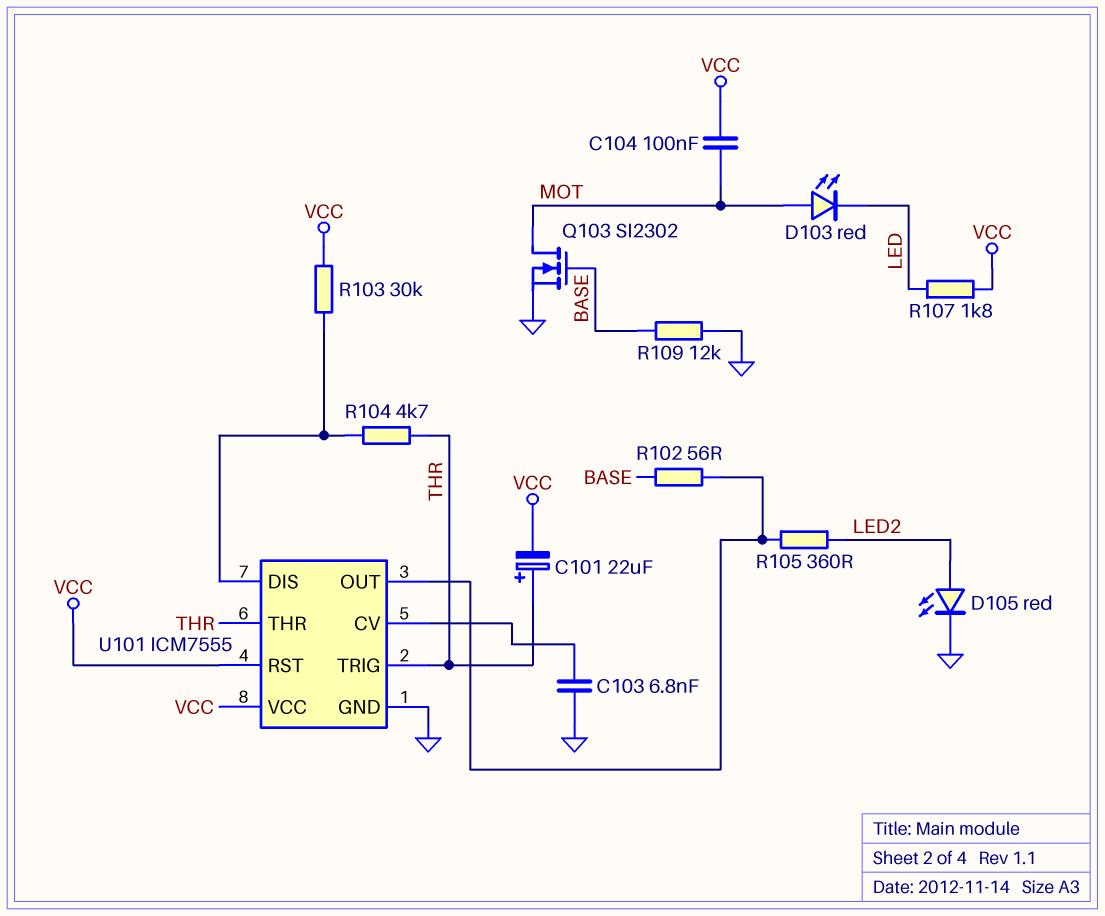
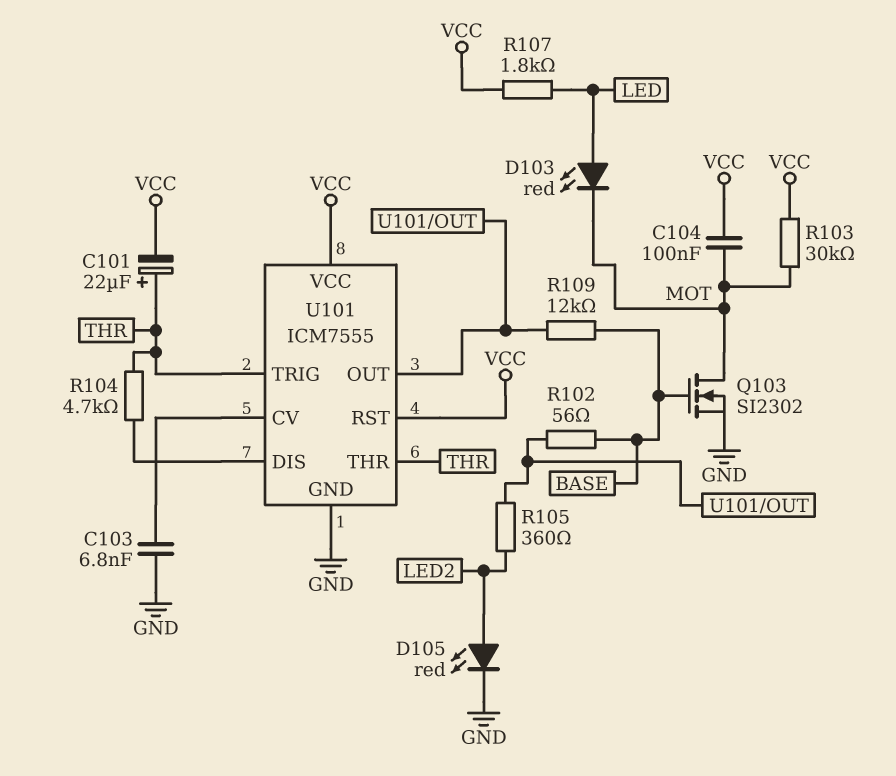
D103: LED red (A MOT, K LED) -> LED red (A LED, K MOT)
R103: 30k (U101/DIS, VCC) -> 30k (MOT, VCC)
R109: 12k (BASE, GND) -> 12k (BASE, U101/OUT)

